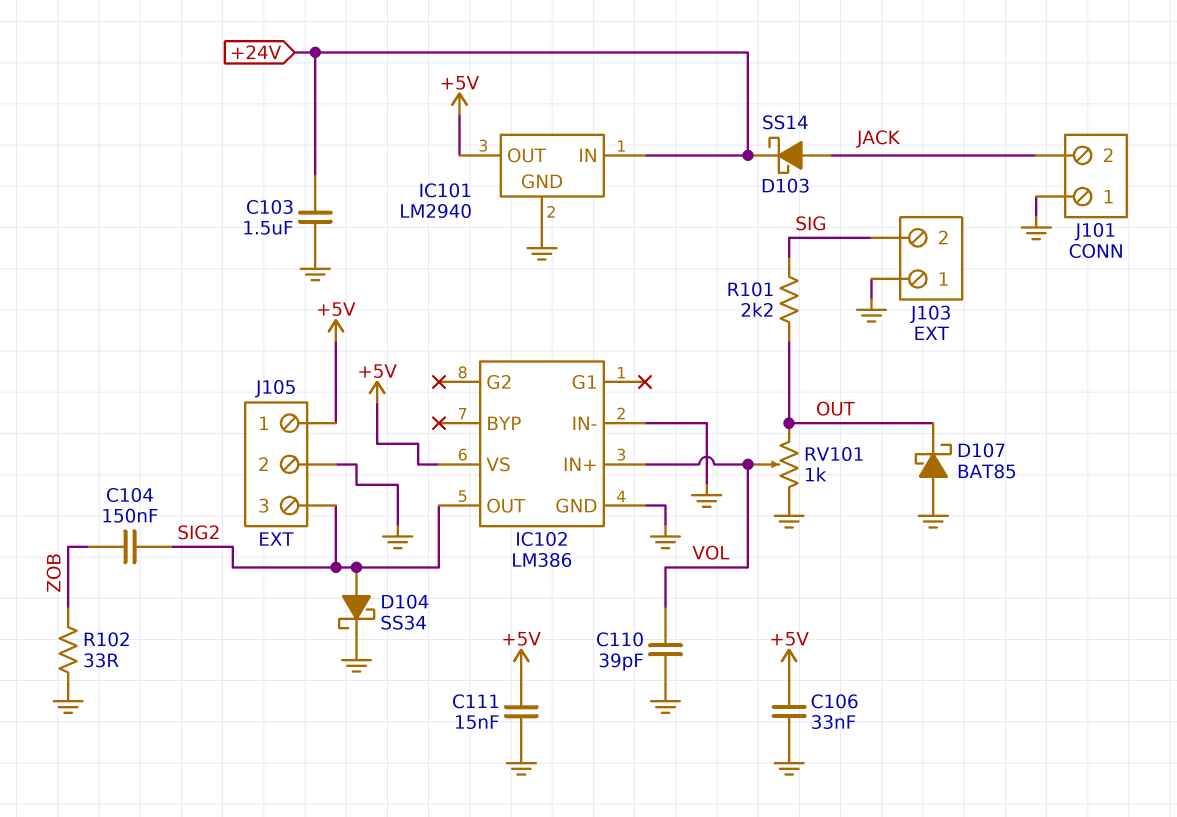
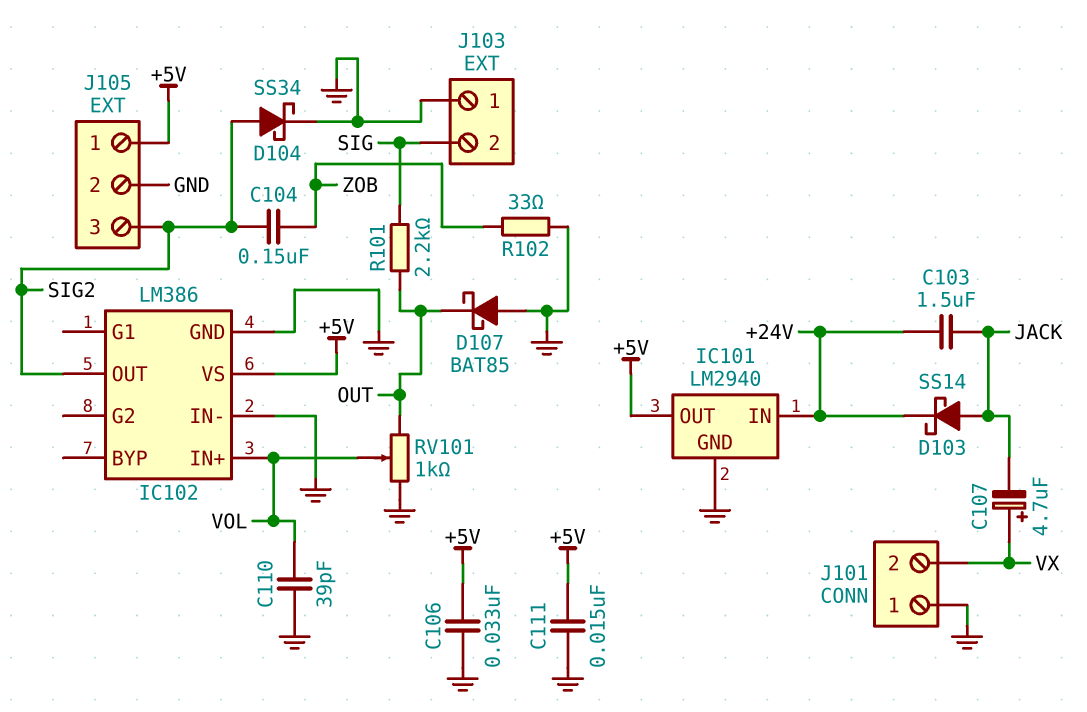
C103: 1.5uF (+24V, GND) -> 1.5uF (+24V, JACK)
C107: none -> 4.7uF (plus VX, minus JACK)
J101 pin 2: JACK -> VX

